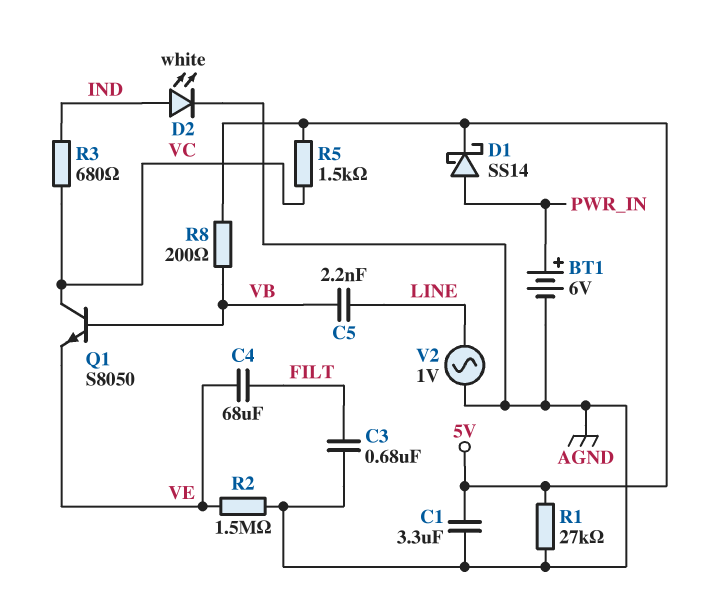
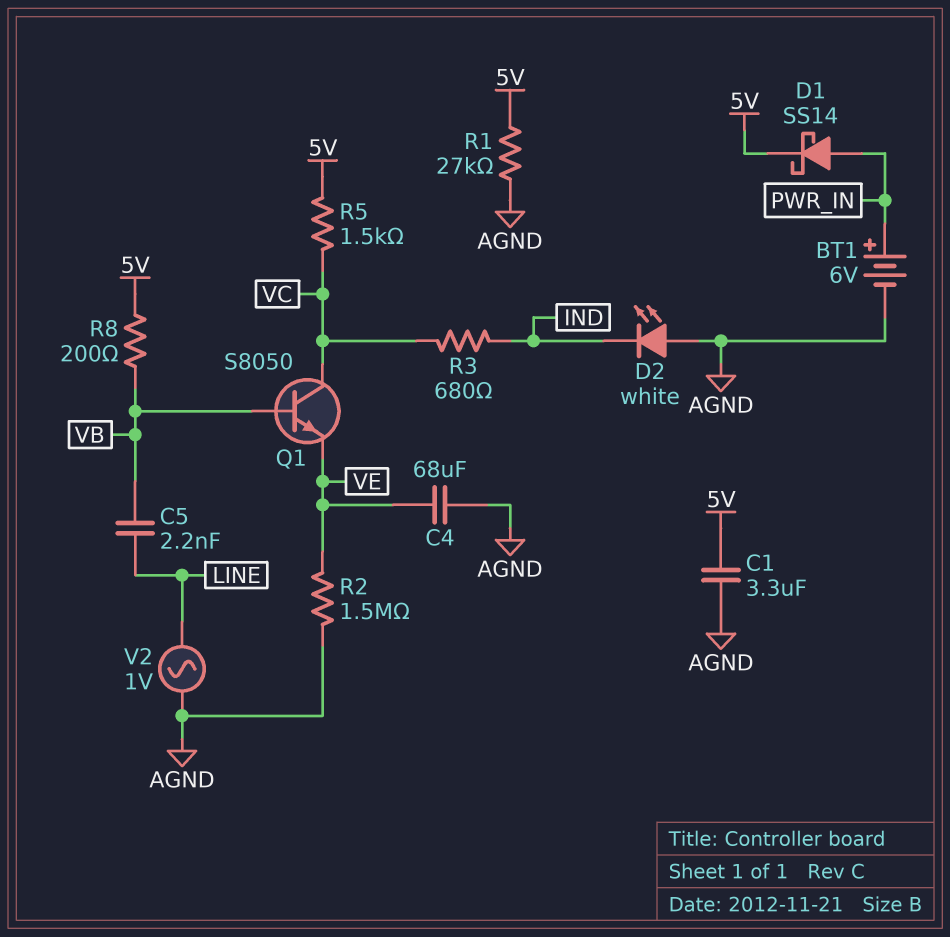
C3: 680nF (AGND, FILT) -> none
C4: 68uF (FILT, VE) -> 68uF (AGND, VE)
D2: LED white (A IND, K AGND) -> LED white (A AGND, K IND)

